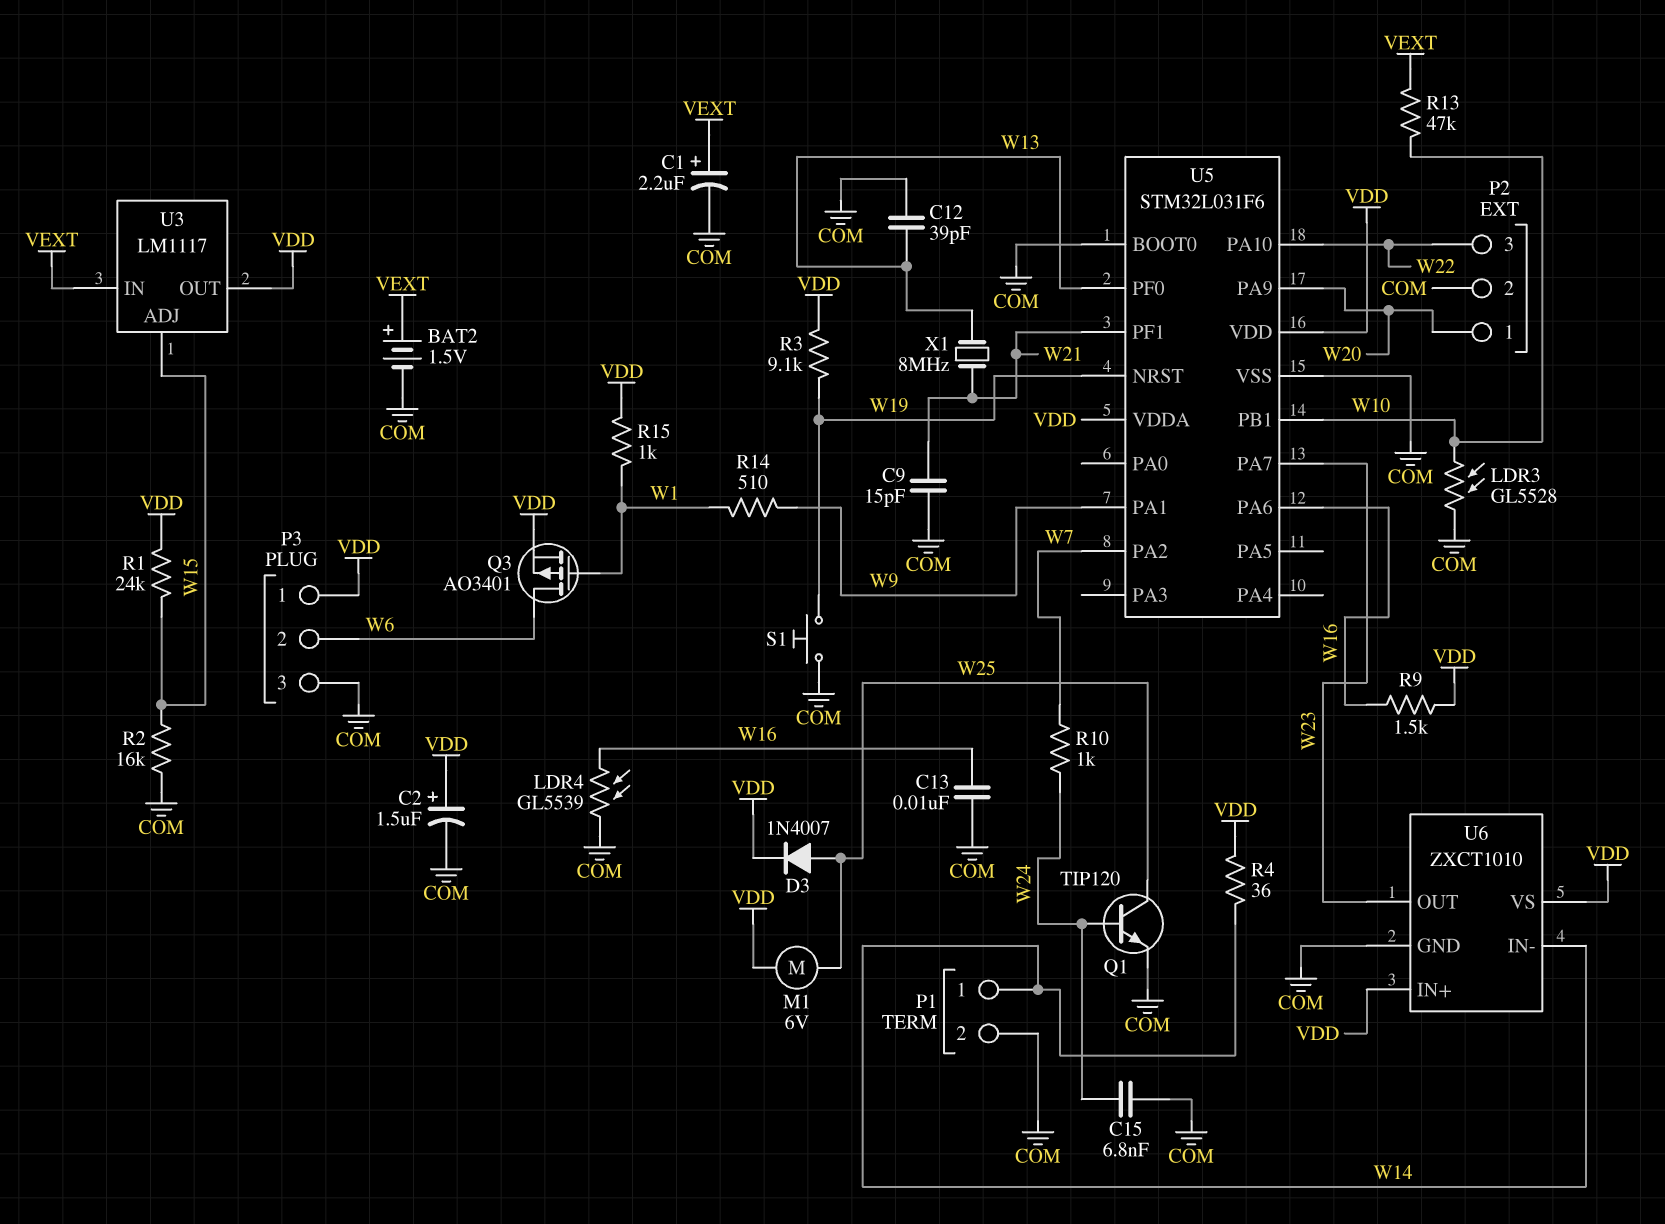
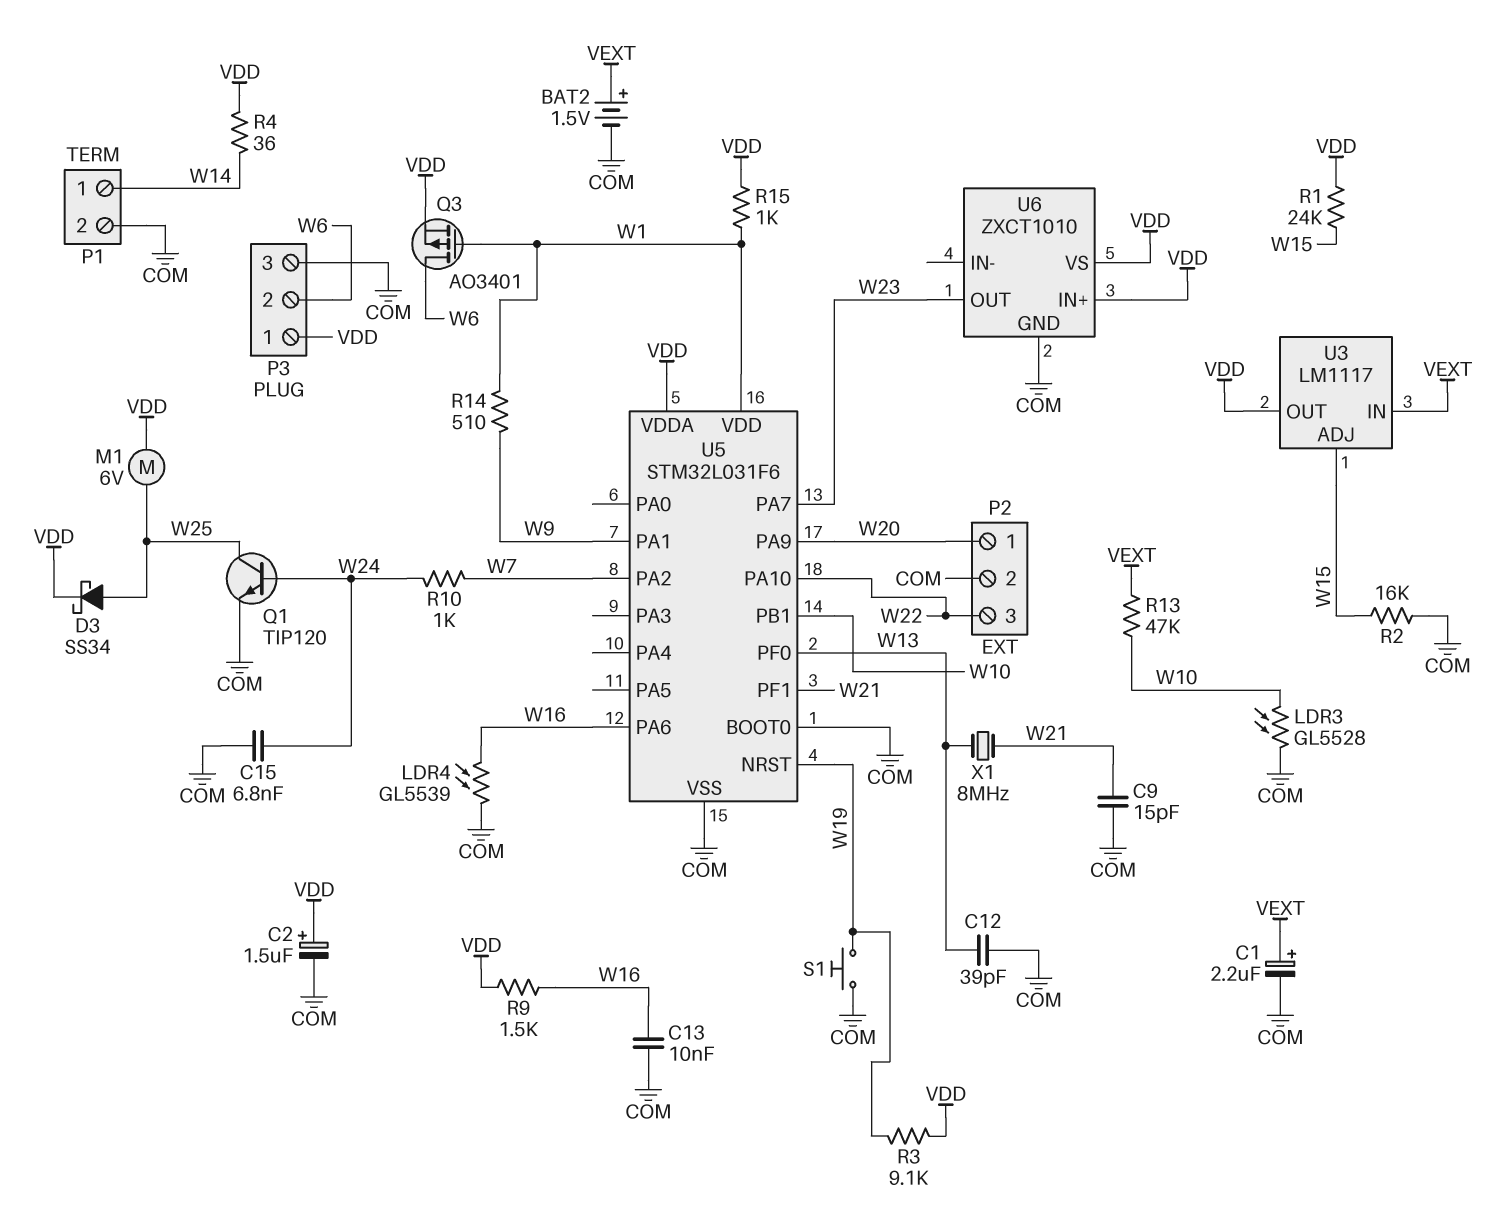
D3: diode 1N4007 (A W25, K VDD) -> schottky SS34 (A W25, K VDD)
U5 pin VDD: VDD -> W1
U6 pin IN-: W14 -> none

